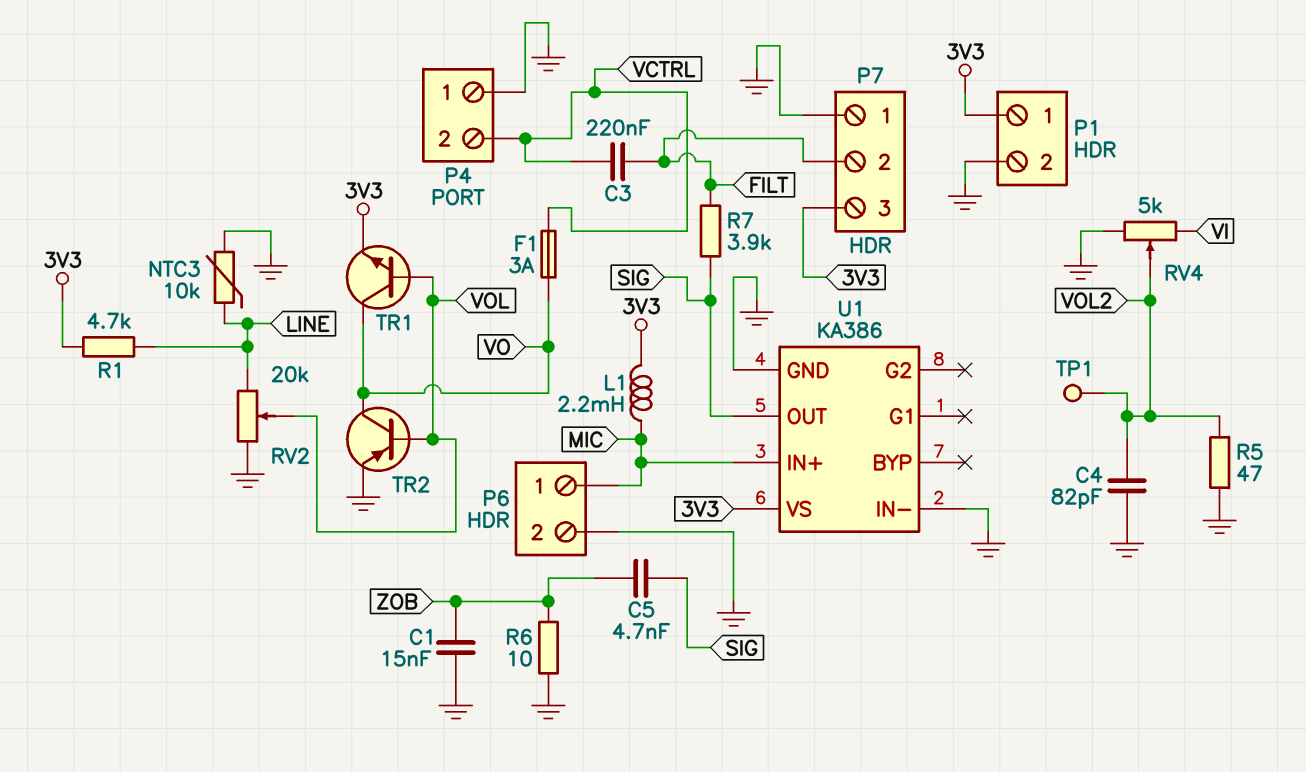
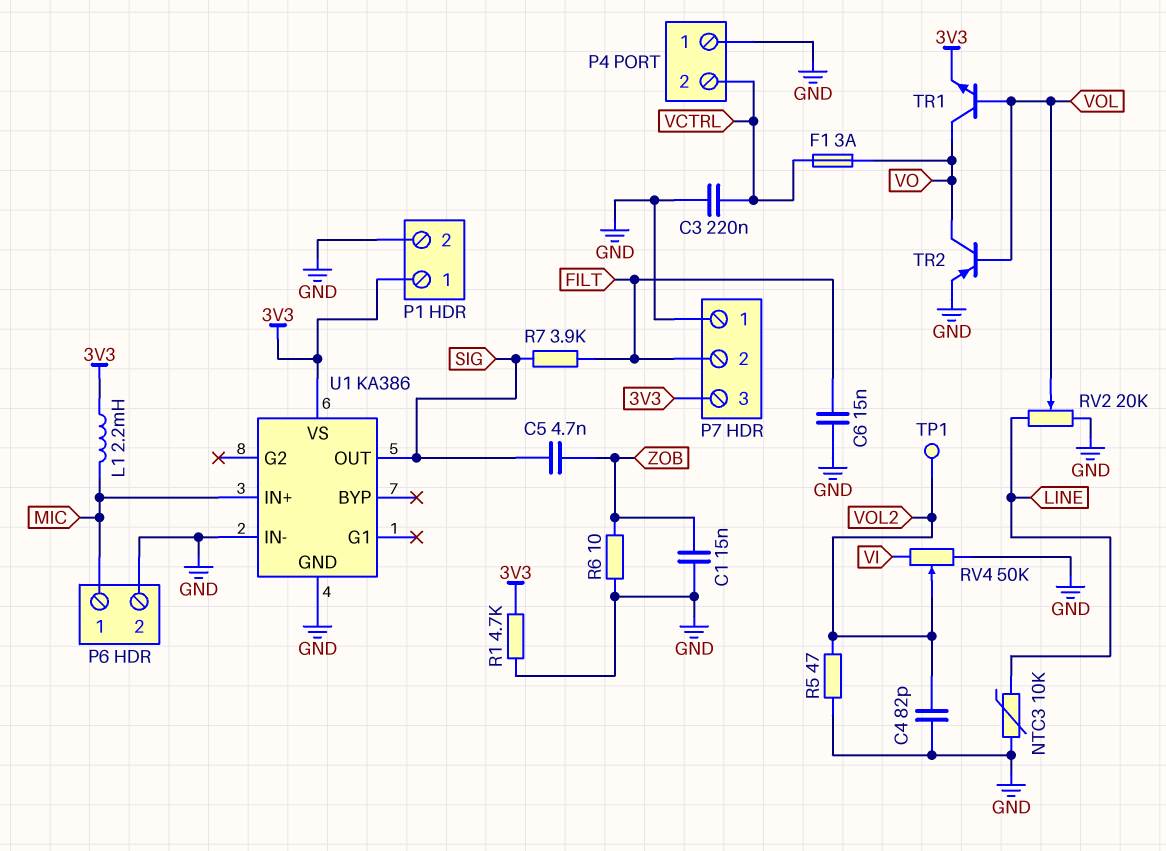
C3: 220nF (FILT, VCTRL) -> 220nF (GND, VCTRL)
C6: none -> 15nF (FILT, GND)
R1: 4.7k (3V3, LINE) -> 4.7k (3V3, GND)
RV4: 5k (GND, VI, wiper VOL2) -> 50k (GND, VI, wiper VOL2)

